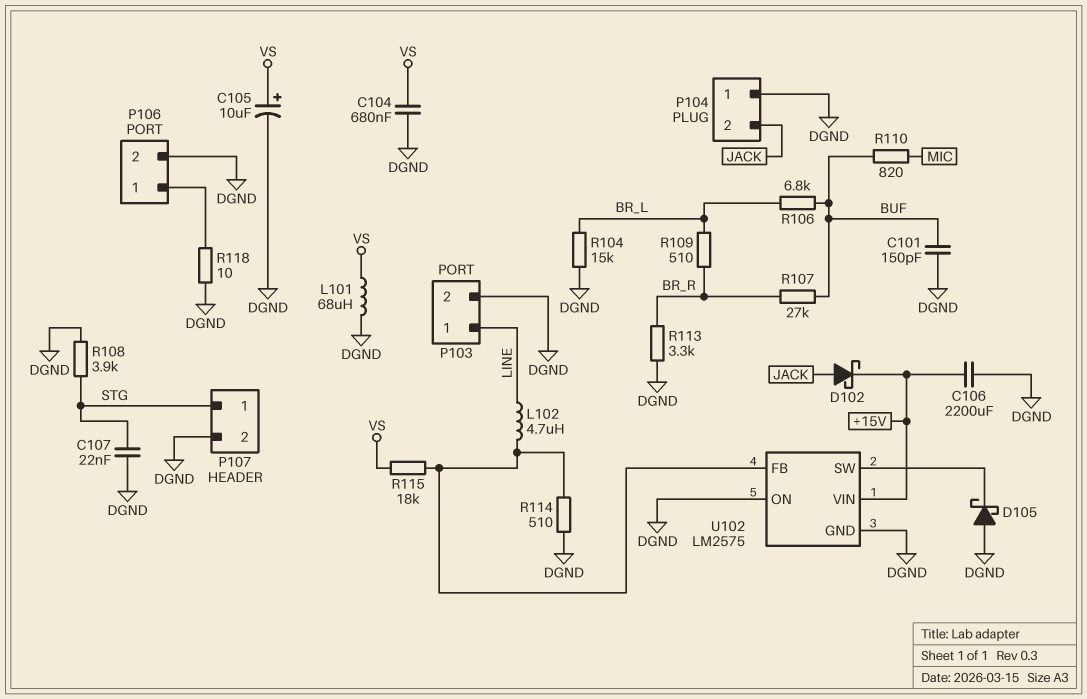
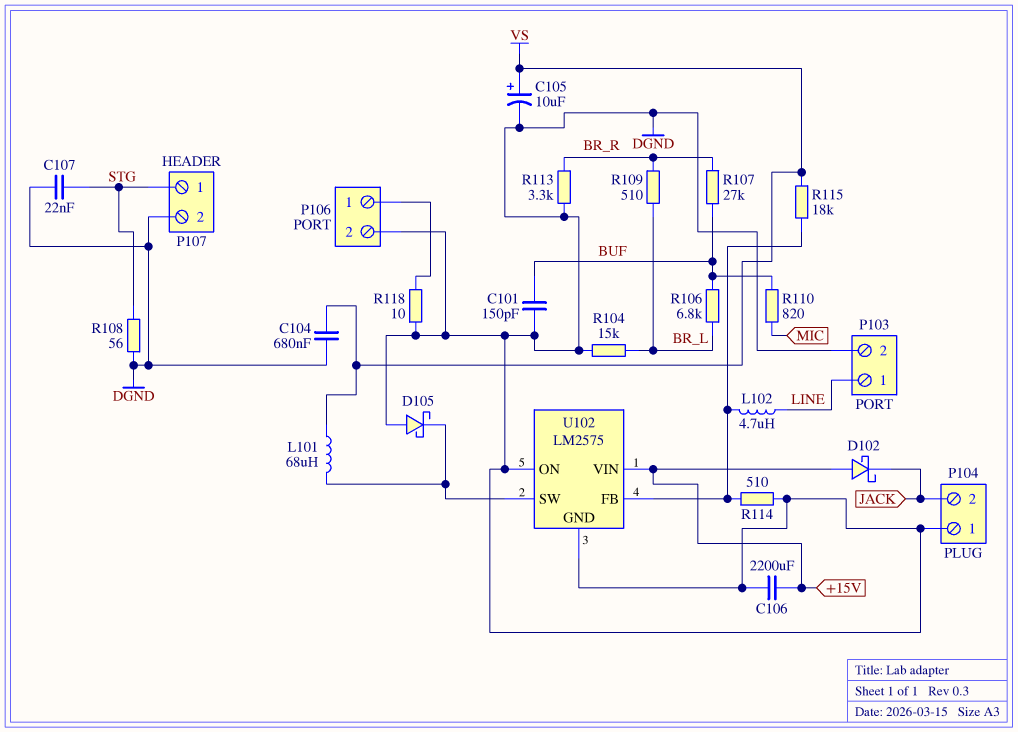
D102: schottky (A JACK, K +15V) -> schottky (A +15V, K JACK)
L101: 68uH (DGND, VS) -> 68uH (U102/SW, VS)
R108: 3.9k (DGND, STG) -> 56 (DGND, STG)

